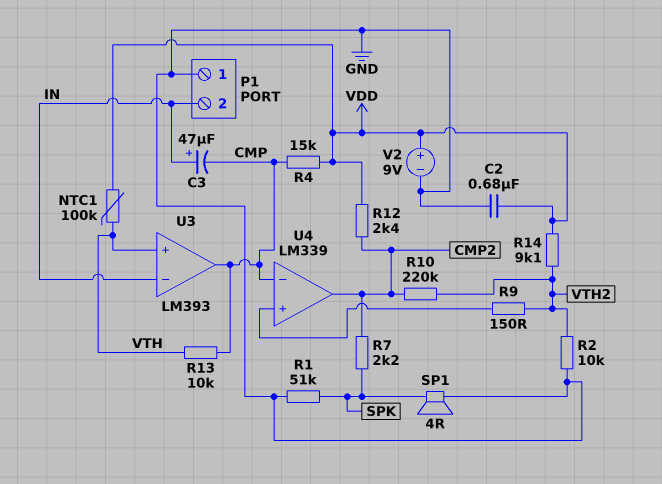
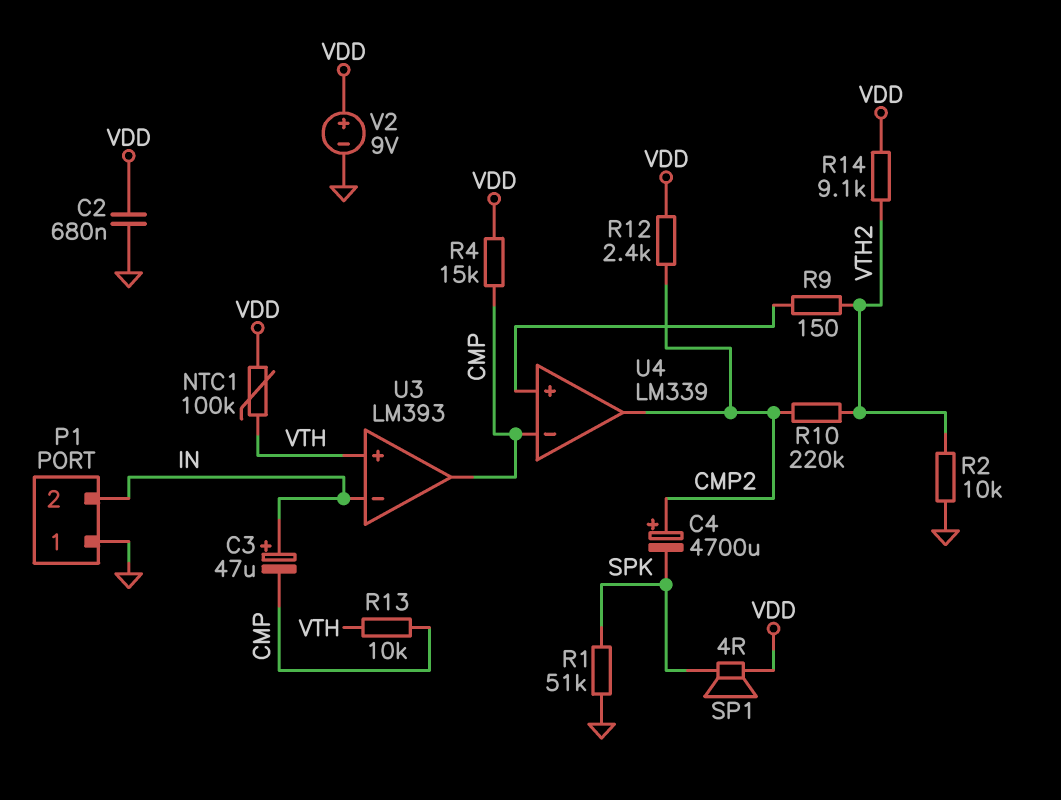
C4: none -> 4700uF (plus CMP2, minus SPK)
R7: 2.2k (CMP2, SPK) -> none
SP1: speaker 4R (GND, SPK) -> speaker 4R (SPK, VDD)

